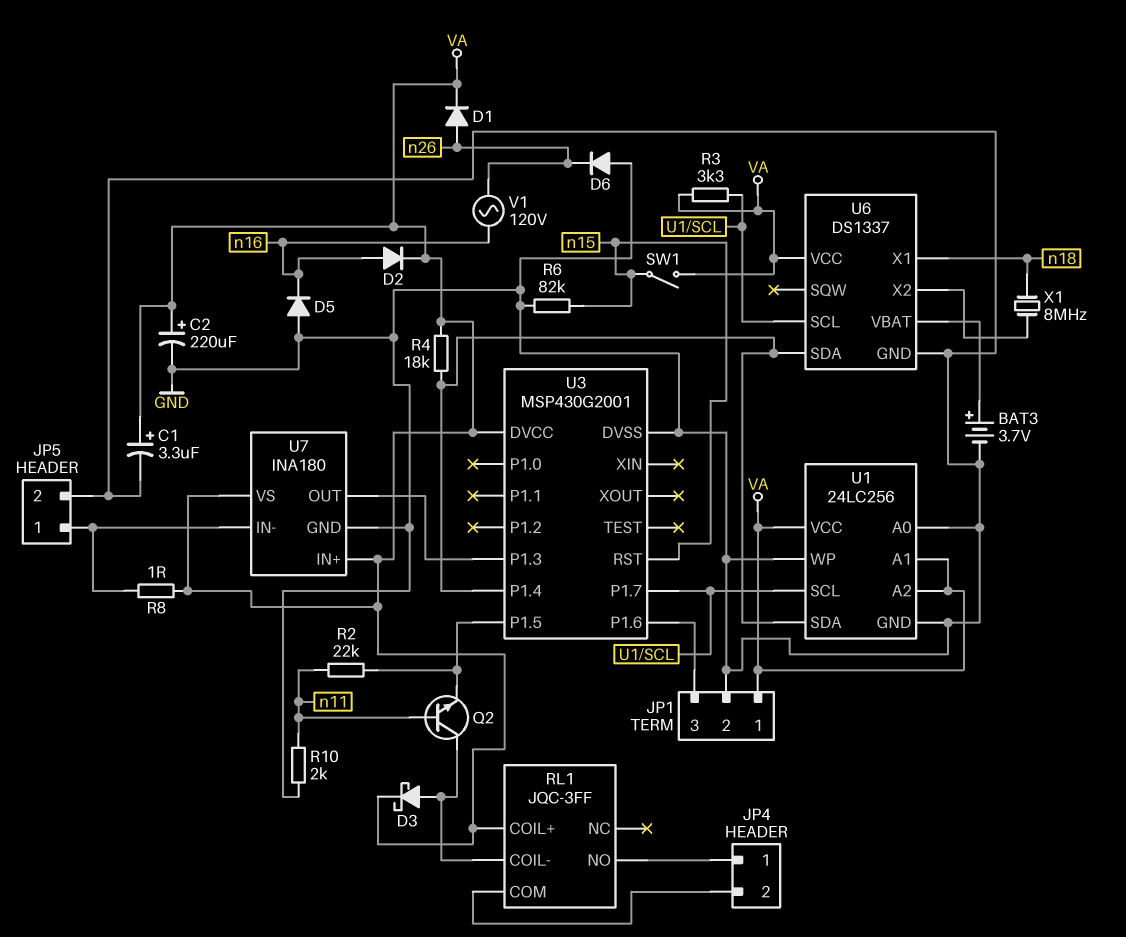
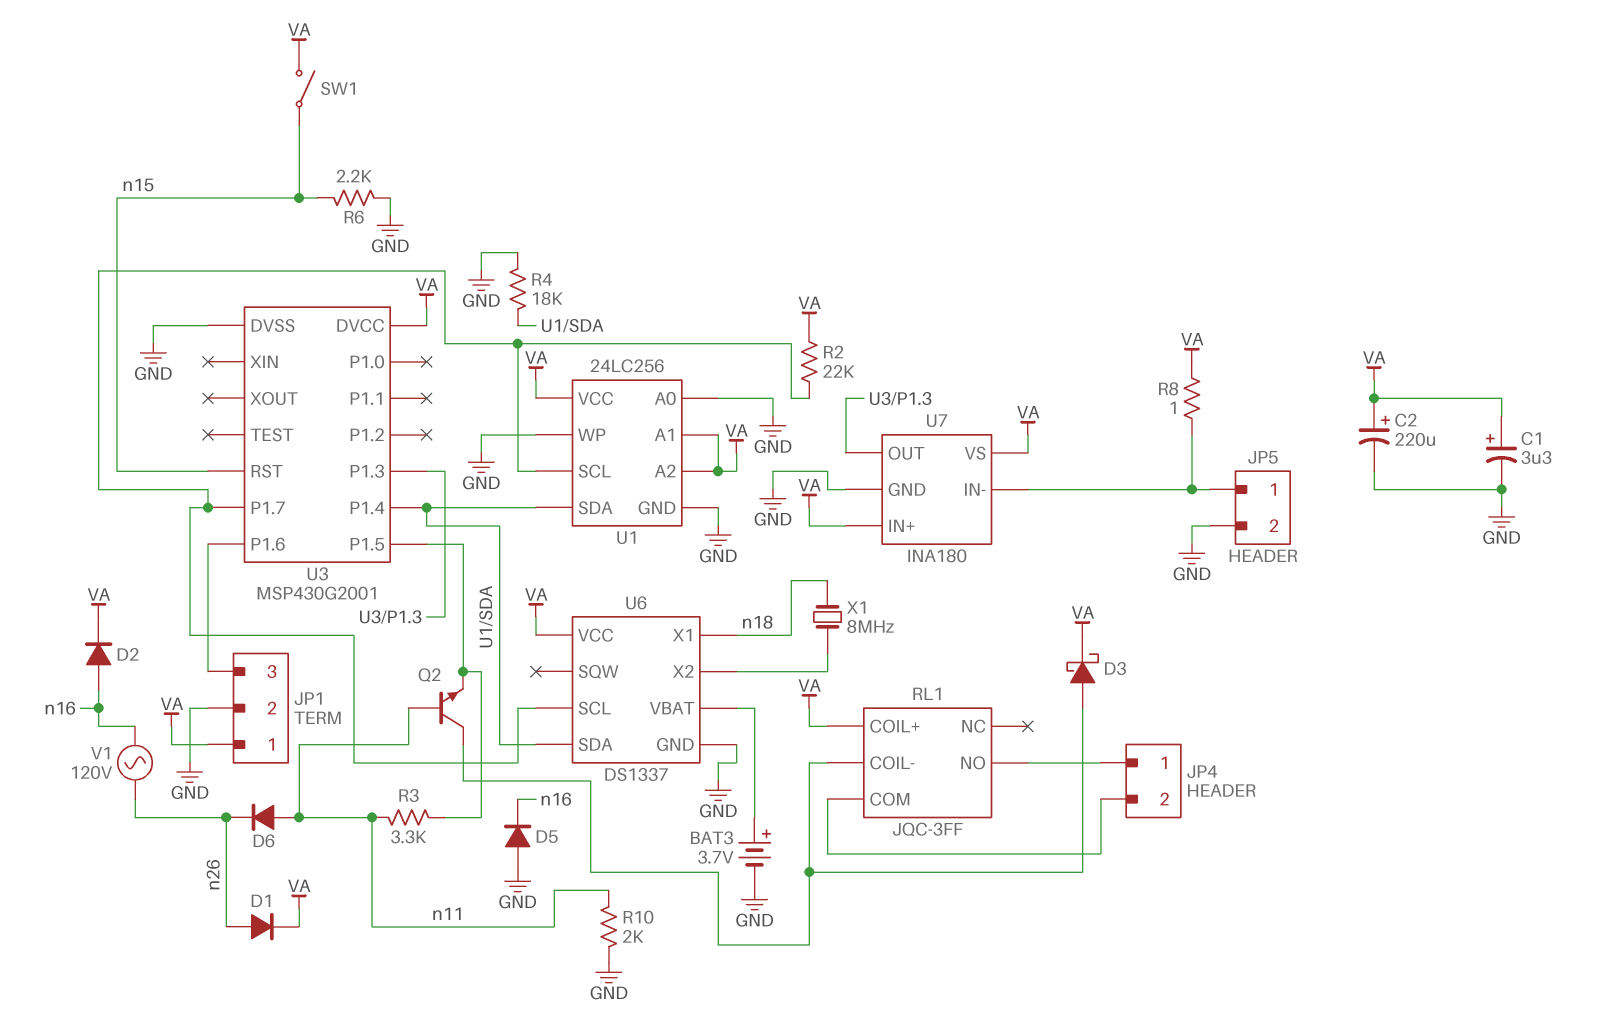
D6: diode (A GND, K n26) -> diode (A n11, K n26)
R2: 22k (U3/P1.5, n11) -> 22k (U1/SCL, VA)
R3: 3.3k (U1/SCL, VA) -> 3.3k (U3/P1.5, n11)
R4: 18k (U1/SDA, VA) -> 18k (GND, U1/SDA)
R6: 82k (GND, n15) -> 2.2k (GND, n15)

